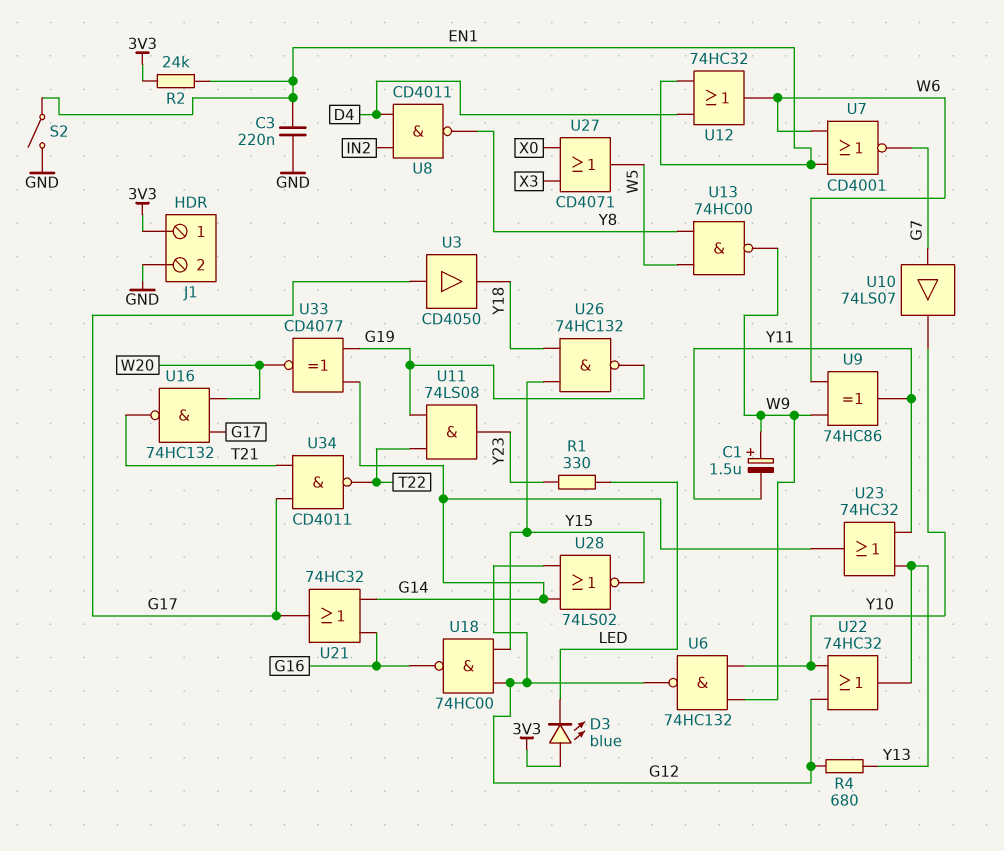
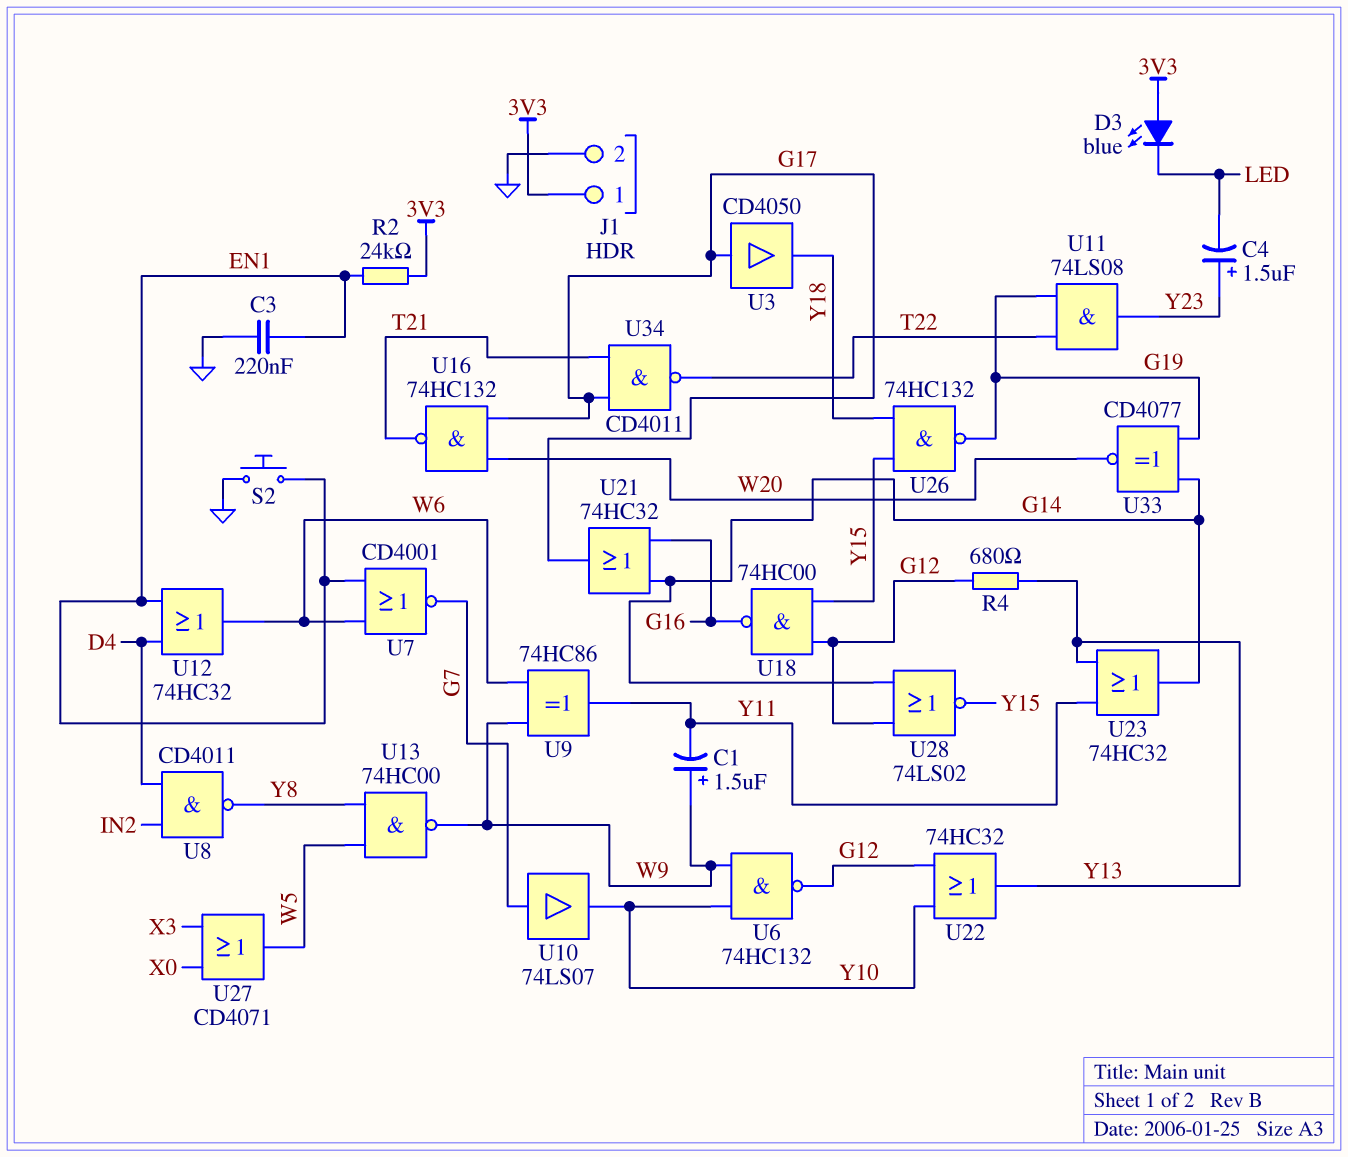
C4: none -> 1.5uF (plus Y23, minus LED)
R1: 330 (LED, Y23) -> none
S2: switch (EN1, GND) -> button (EN1, GND)

